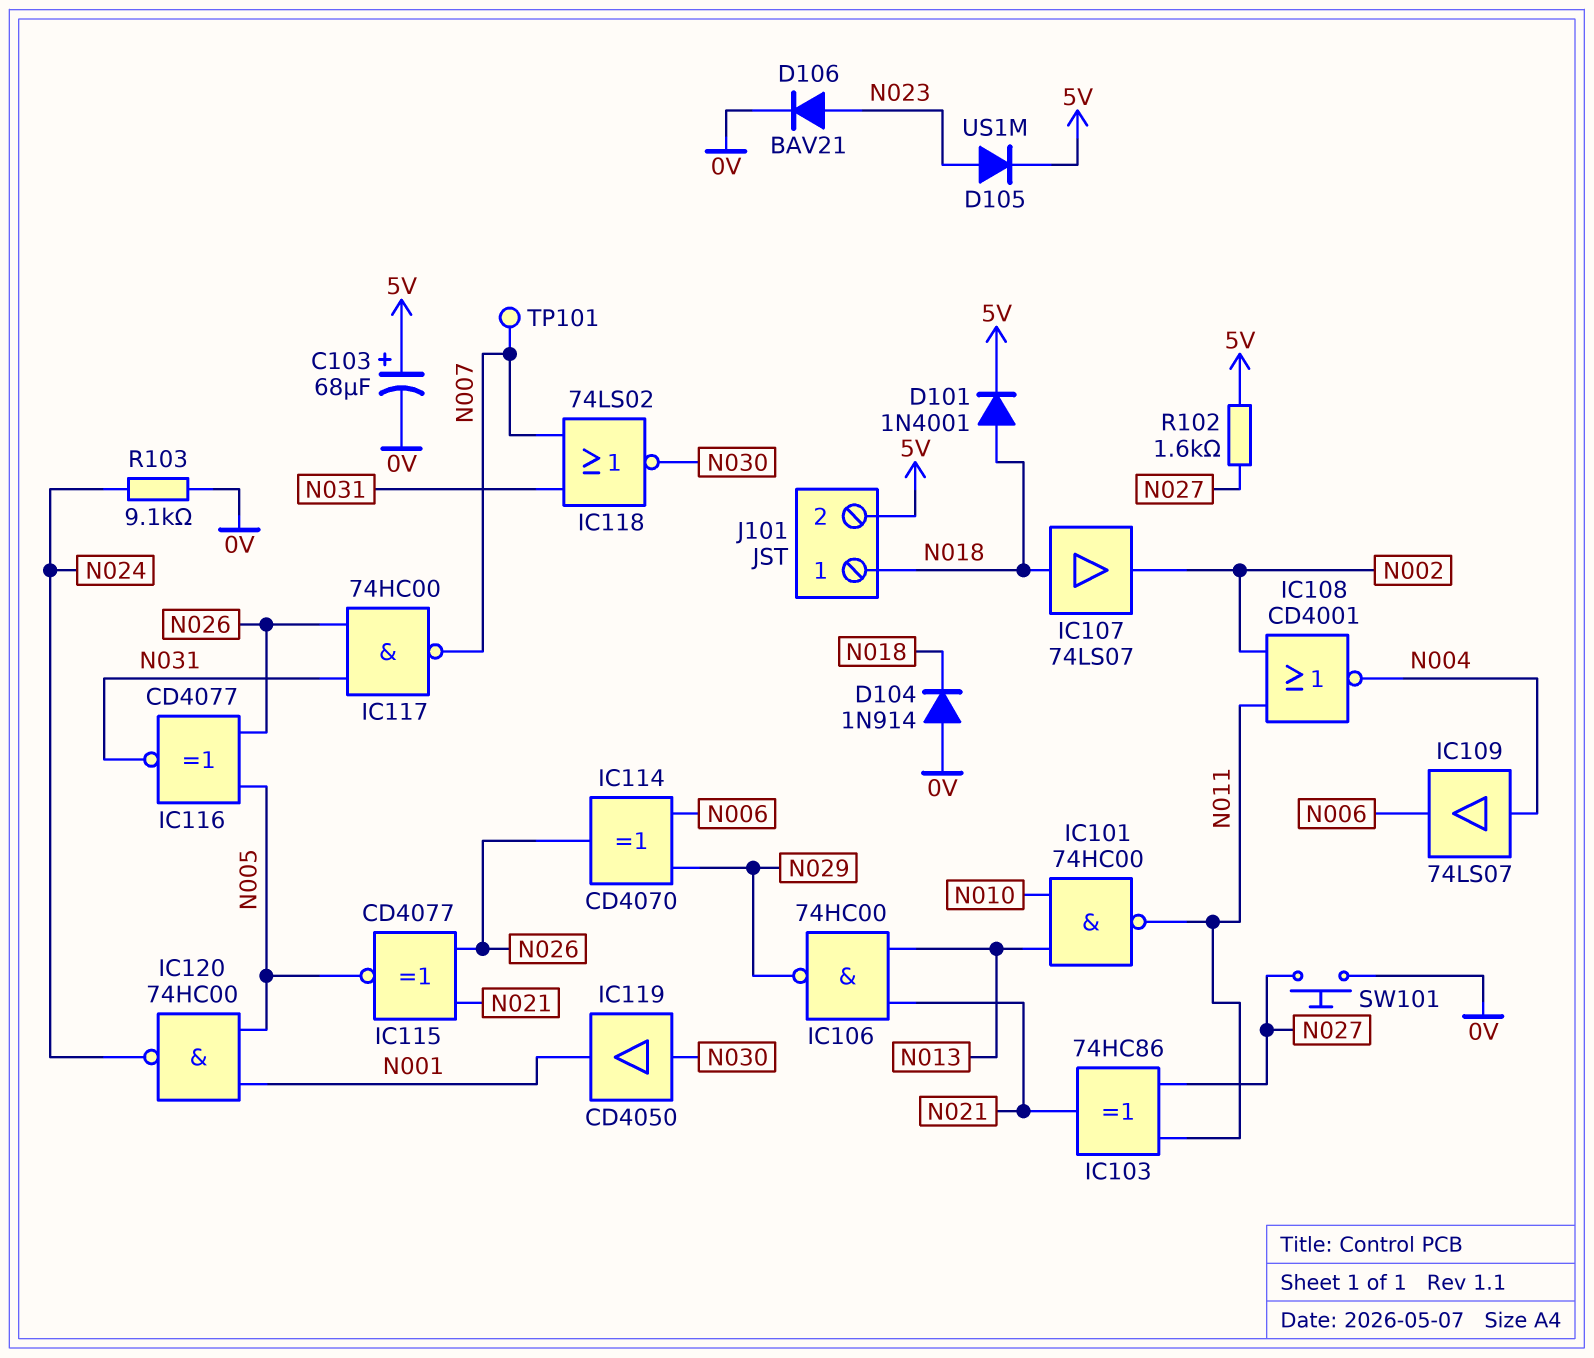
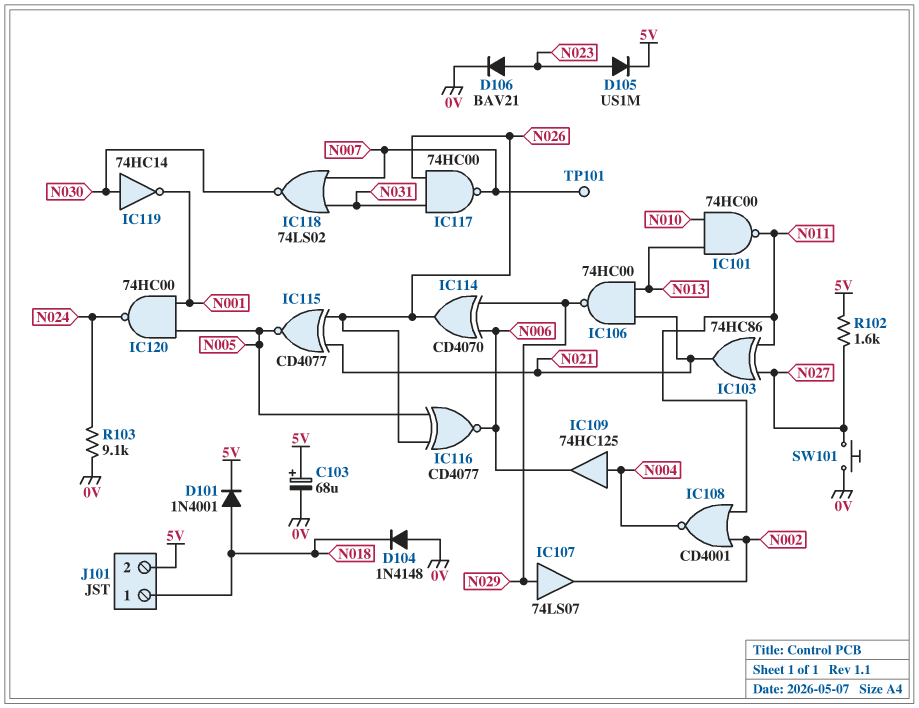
D104: diode 1N914 (A 0V, K N018) -> diode 1N4148 (A 0V, K N018)
IC107: buffer 74LS07 (in N018, out N002) -> buffer 74LS07 (in N029, out N002)
IC109: buffer 74LS07 (in N004, out N006) -> buffer 74HC125 (in N004, out N006)
IC116: XNOR CD4077 (in N005, in N026, out N031) -> XNOR CD4077 (in N005, in N026, out N006)
IC119: buffer CD4050 (in N030, out N001) -> NOT 74HC14 (in N030, out N001)

